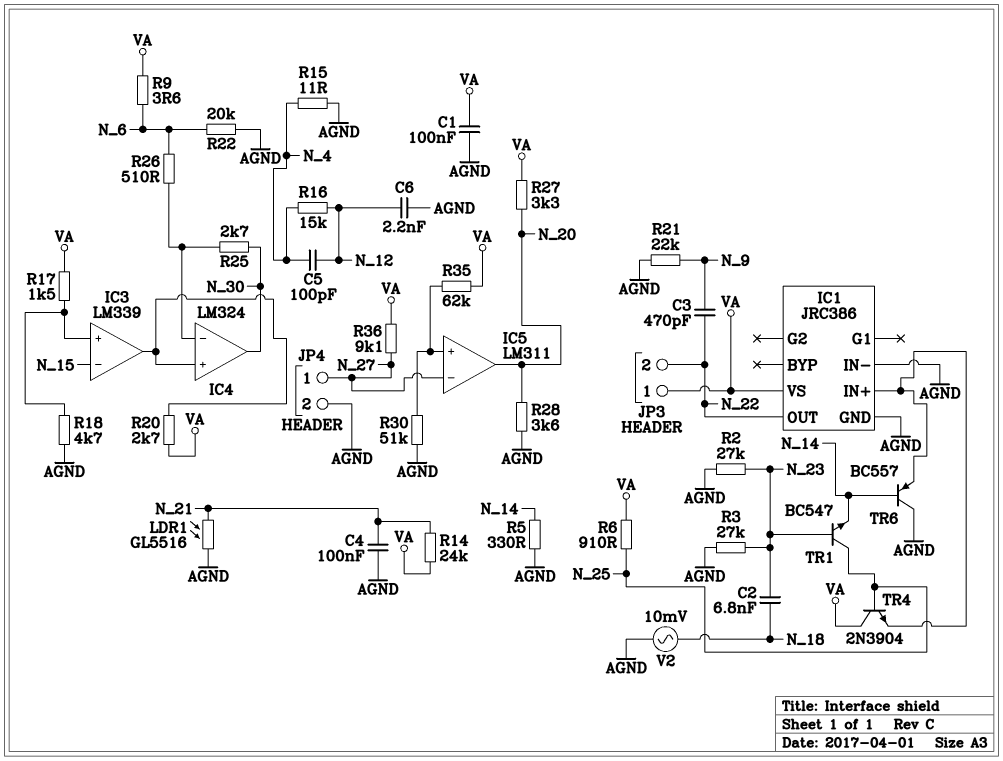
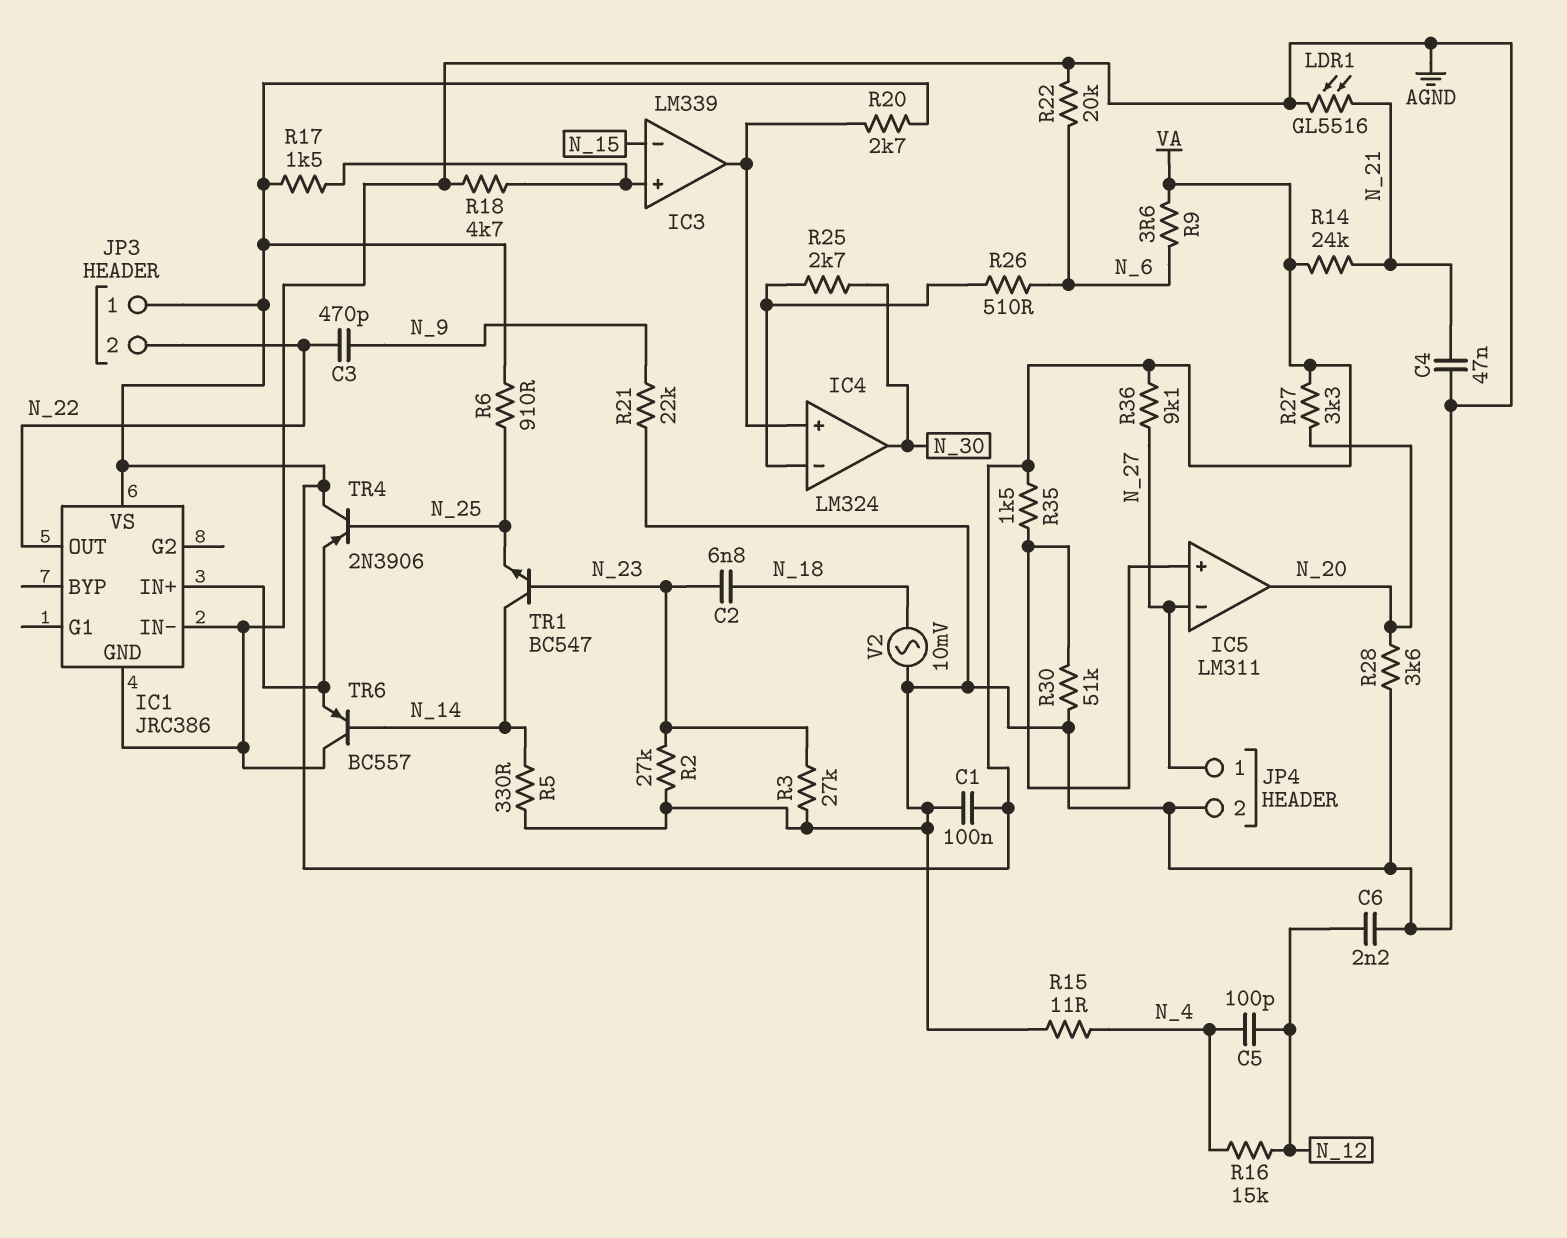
C4: 100nF (AGND, N_21) -> 47nF (AGND, N_21)
R35: 62k (IC5/in+, VA) -> 1.5k (IC5/in+, VA)
TR1: NPN BC547 (B N_23, C N_25, E N_14) -> NPN BC547 (B N_23, C N_14, E N_25)
TR4: NPN 2N3904 (B N_25, C VA, E IC1/IN+) -> PNP 2N3906 (B N_25, C VA, E IC1/IN+)

